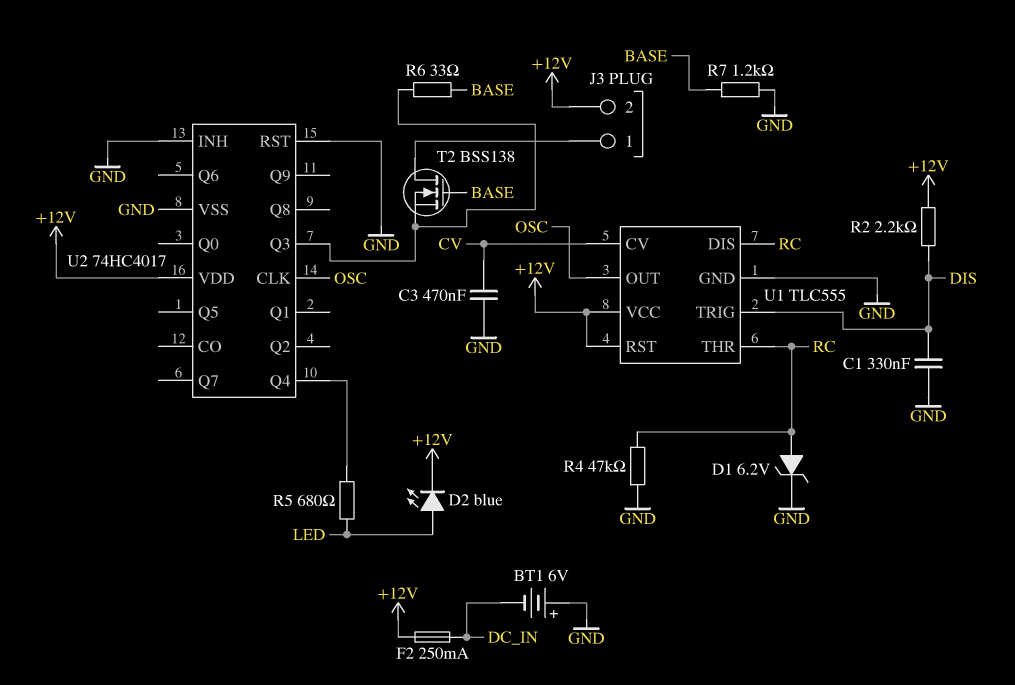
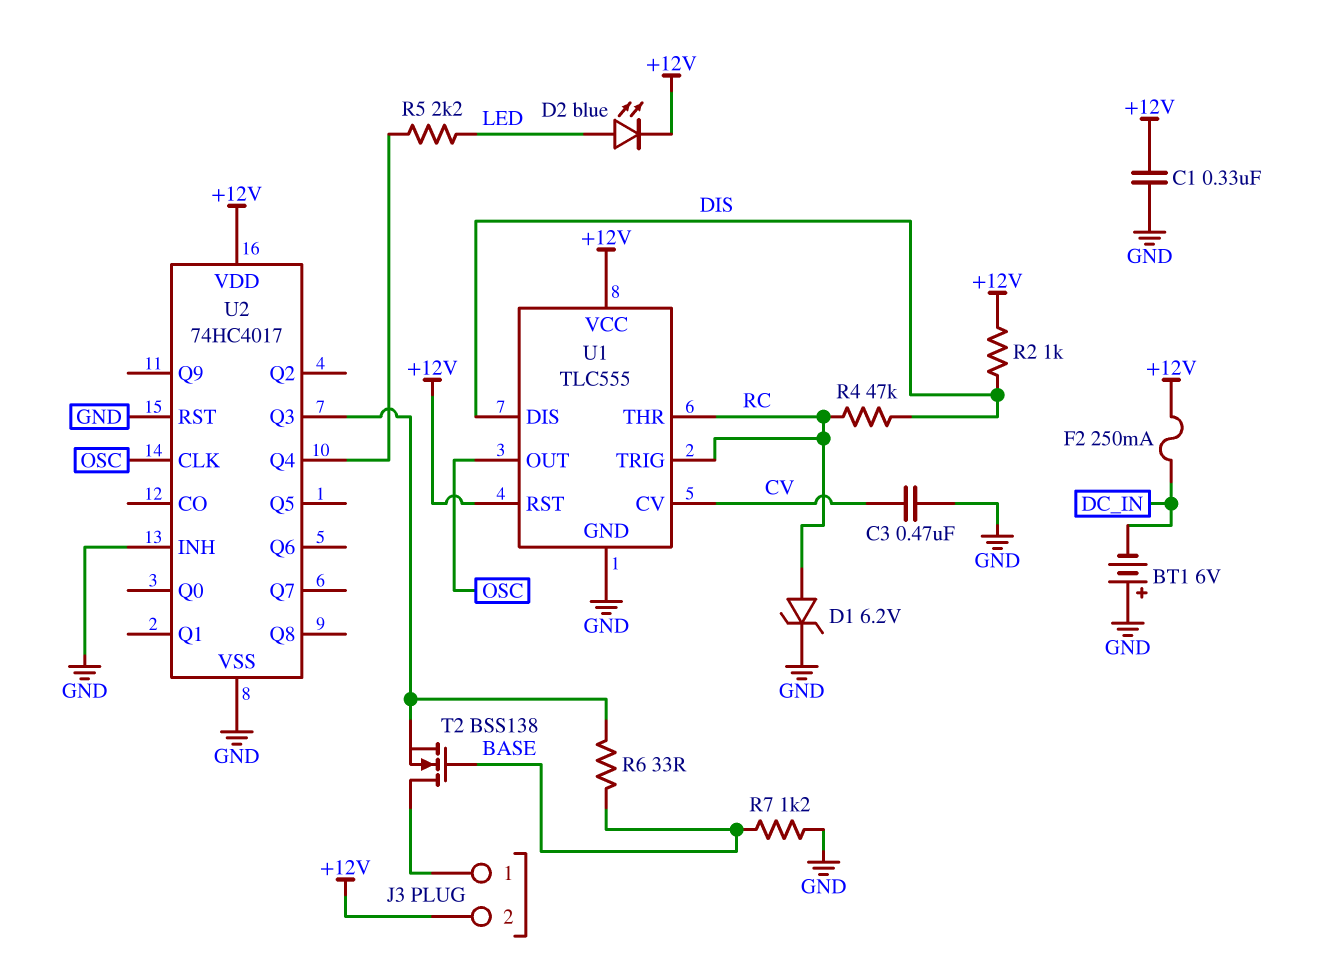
C1: 330nF (DIS, GND) -> 330nF (+12V, GND)
R2: 2.2k (+12V, DIS) -> 1k (+12V, DIS)
R4: 47k (GND, RC) -> 47k (DIS, RC)
R5: 680 (LED, U2/Q4) -> 2.2k (LED, U2/Q4)
U1 pin DIS: RC -> DIS
U1 pin TRIG: DIS -> RC

